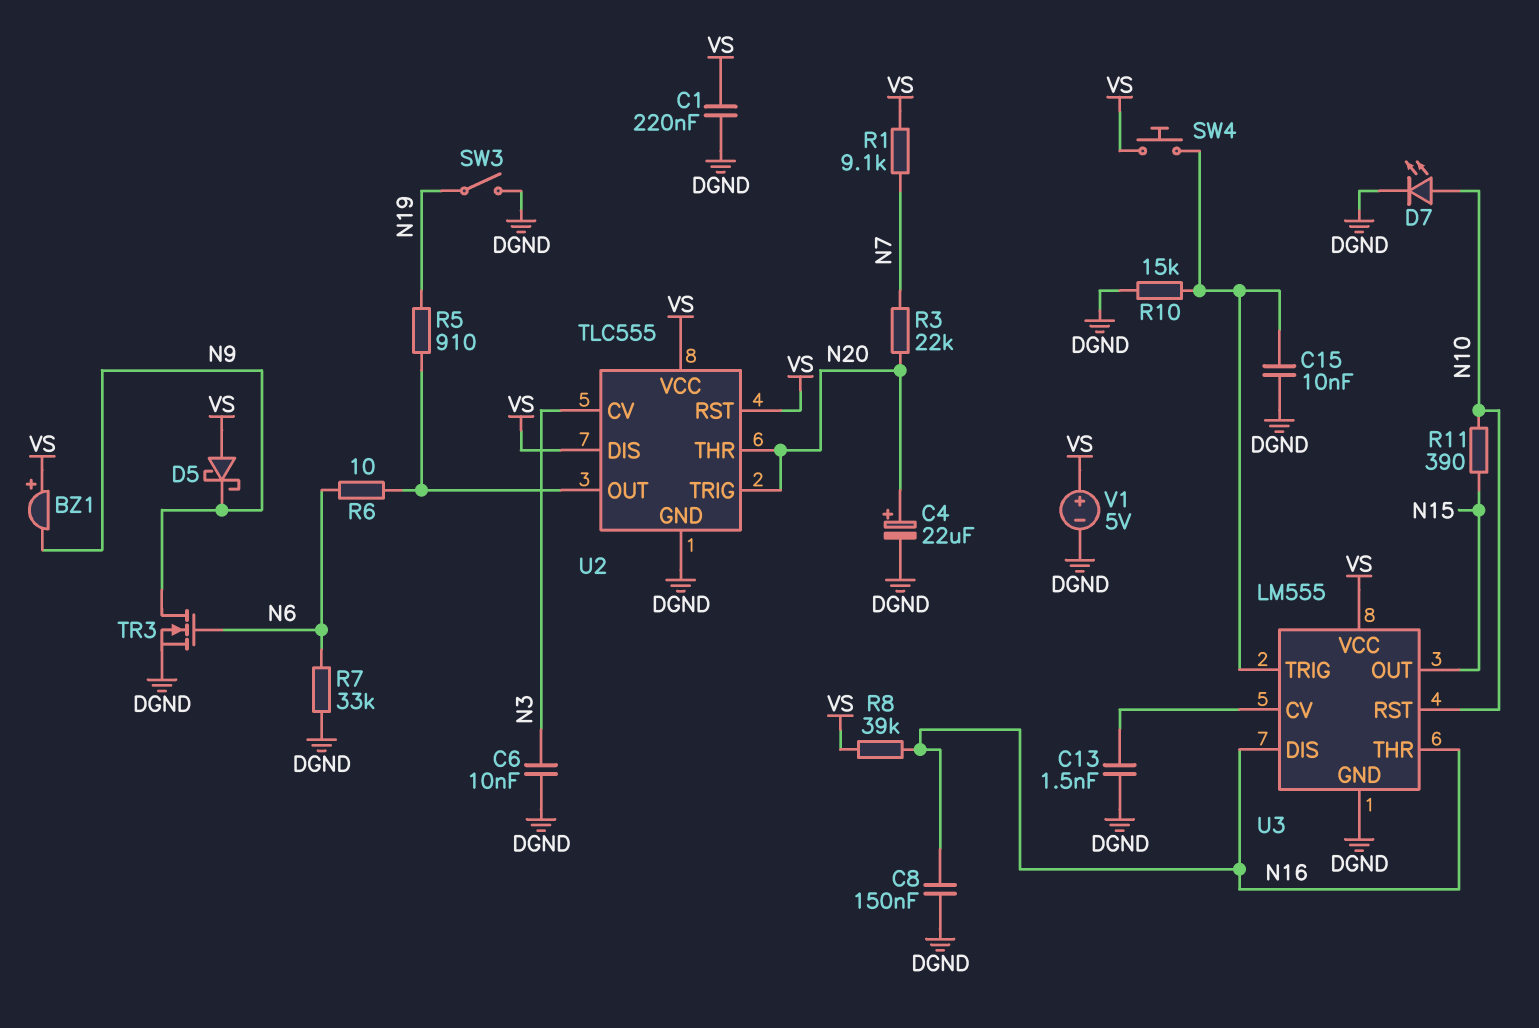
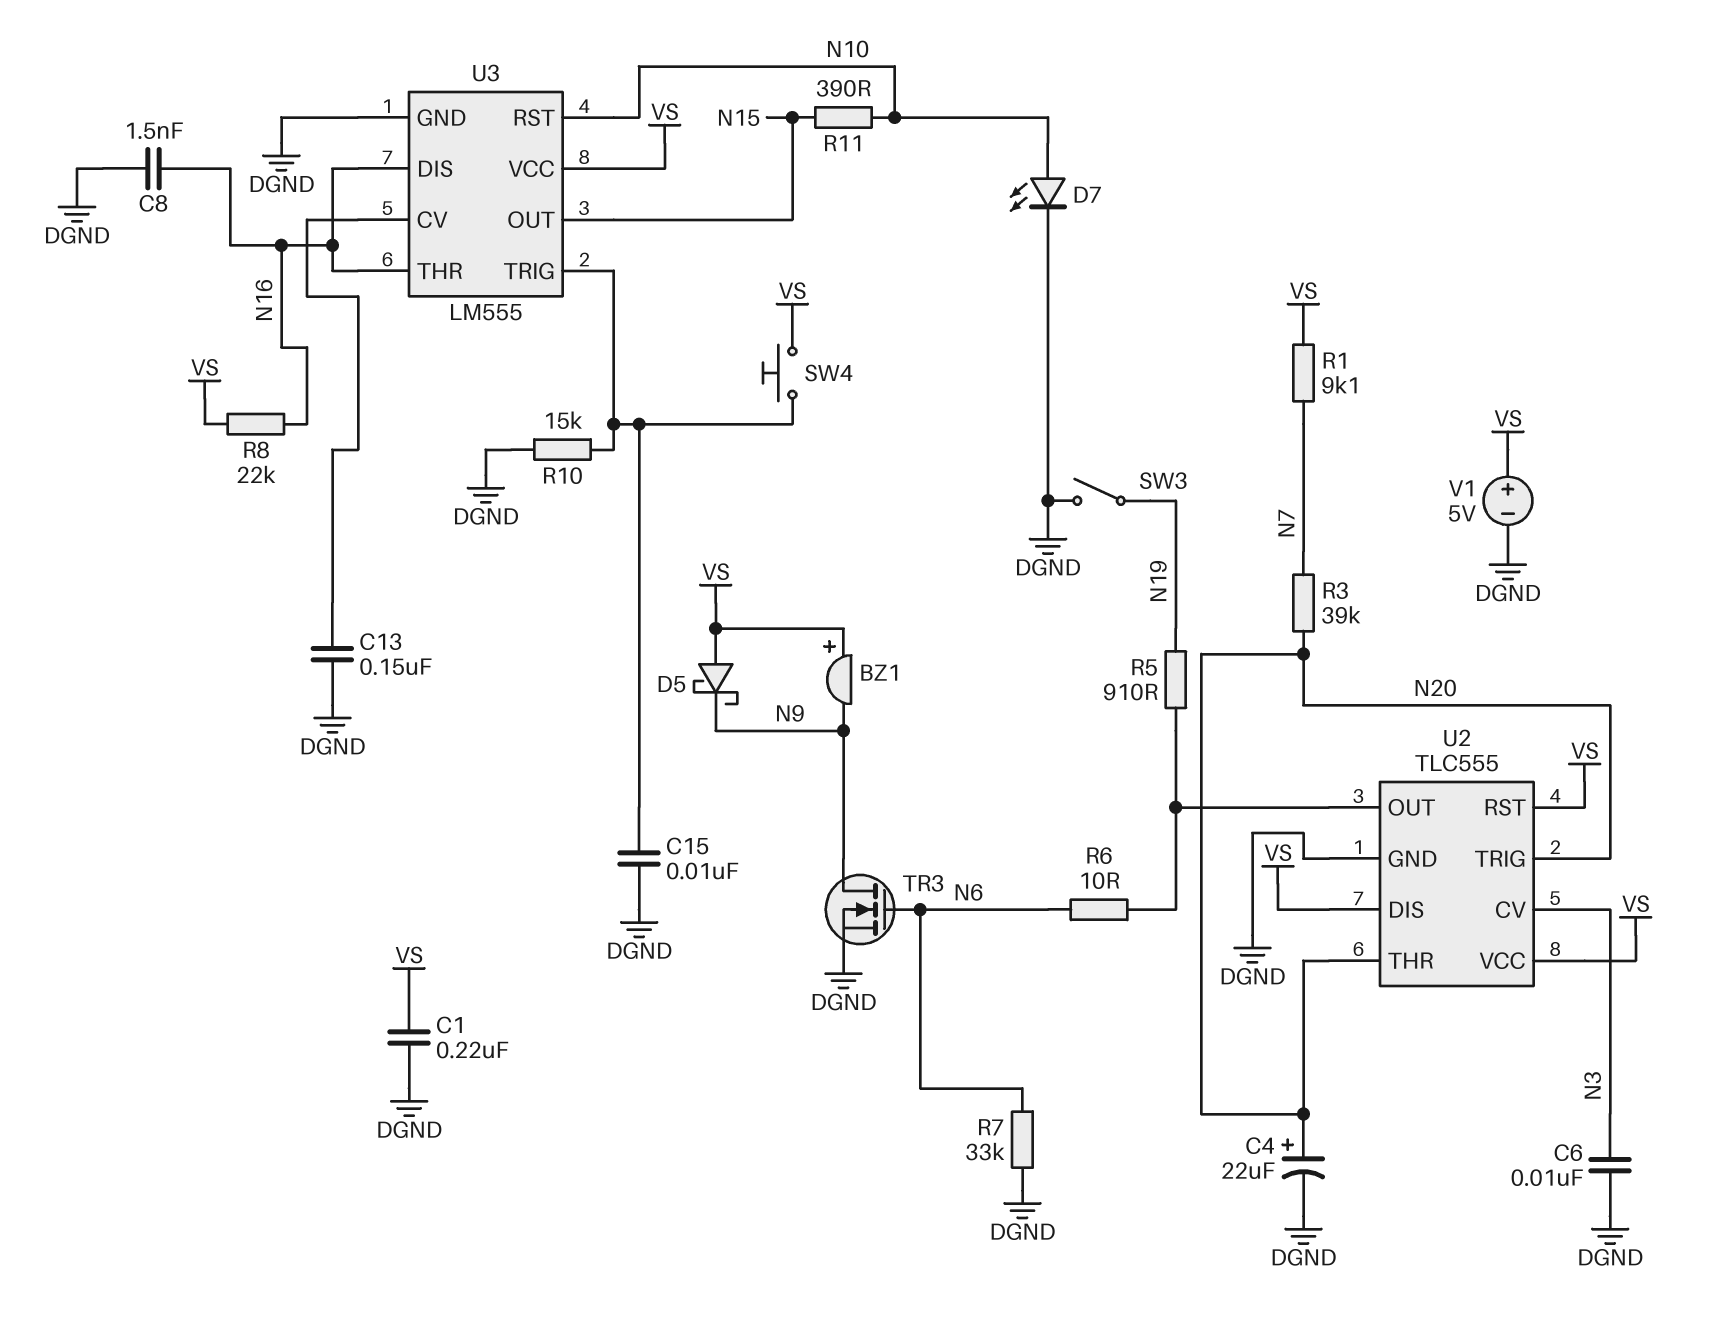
C8: 150nF (DGND, N16) -> 1.5nF (DGND, N16)
C13: 1.5nF (DGND, U3/CV) -> 150nF (DGND, U3/CV)
R3: 22k (N7, N20) -> 39k (N7, N20)
R8: 39k (N16, VS) -> 22k (N16, VS)

